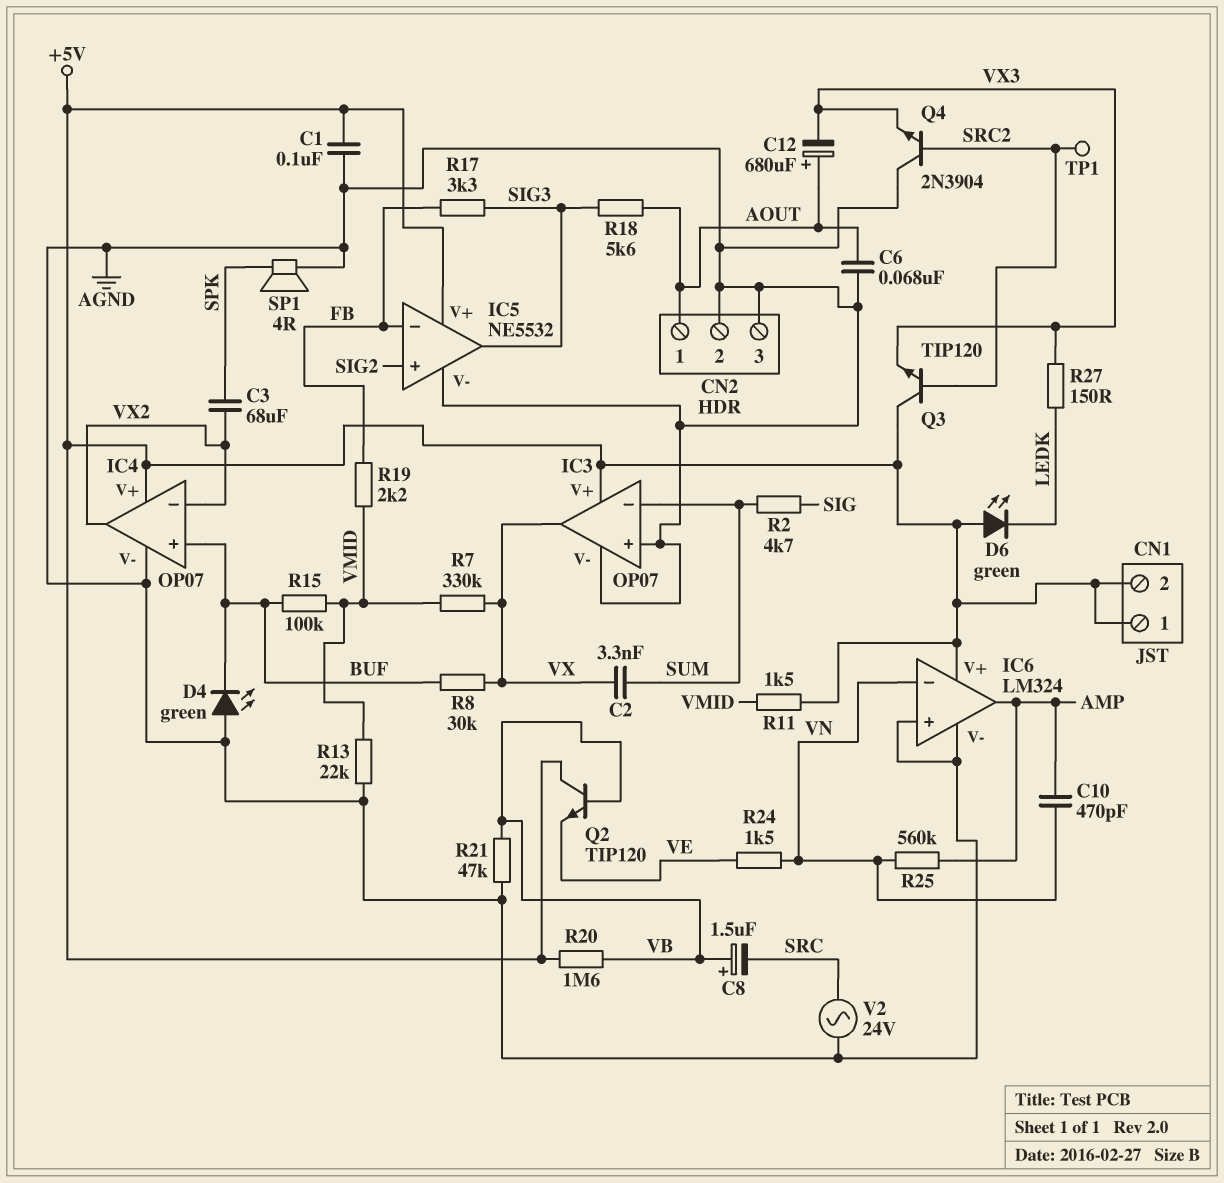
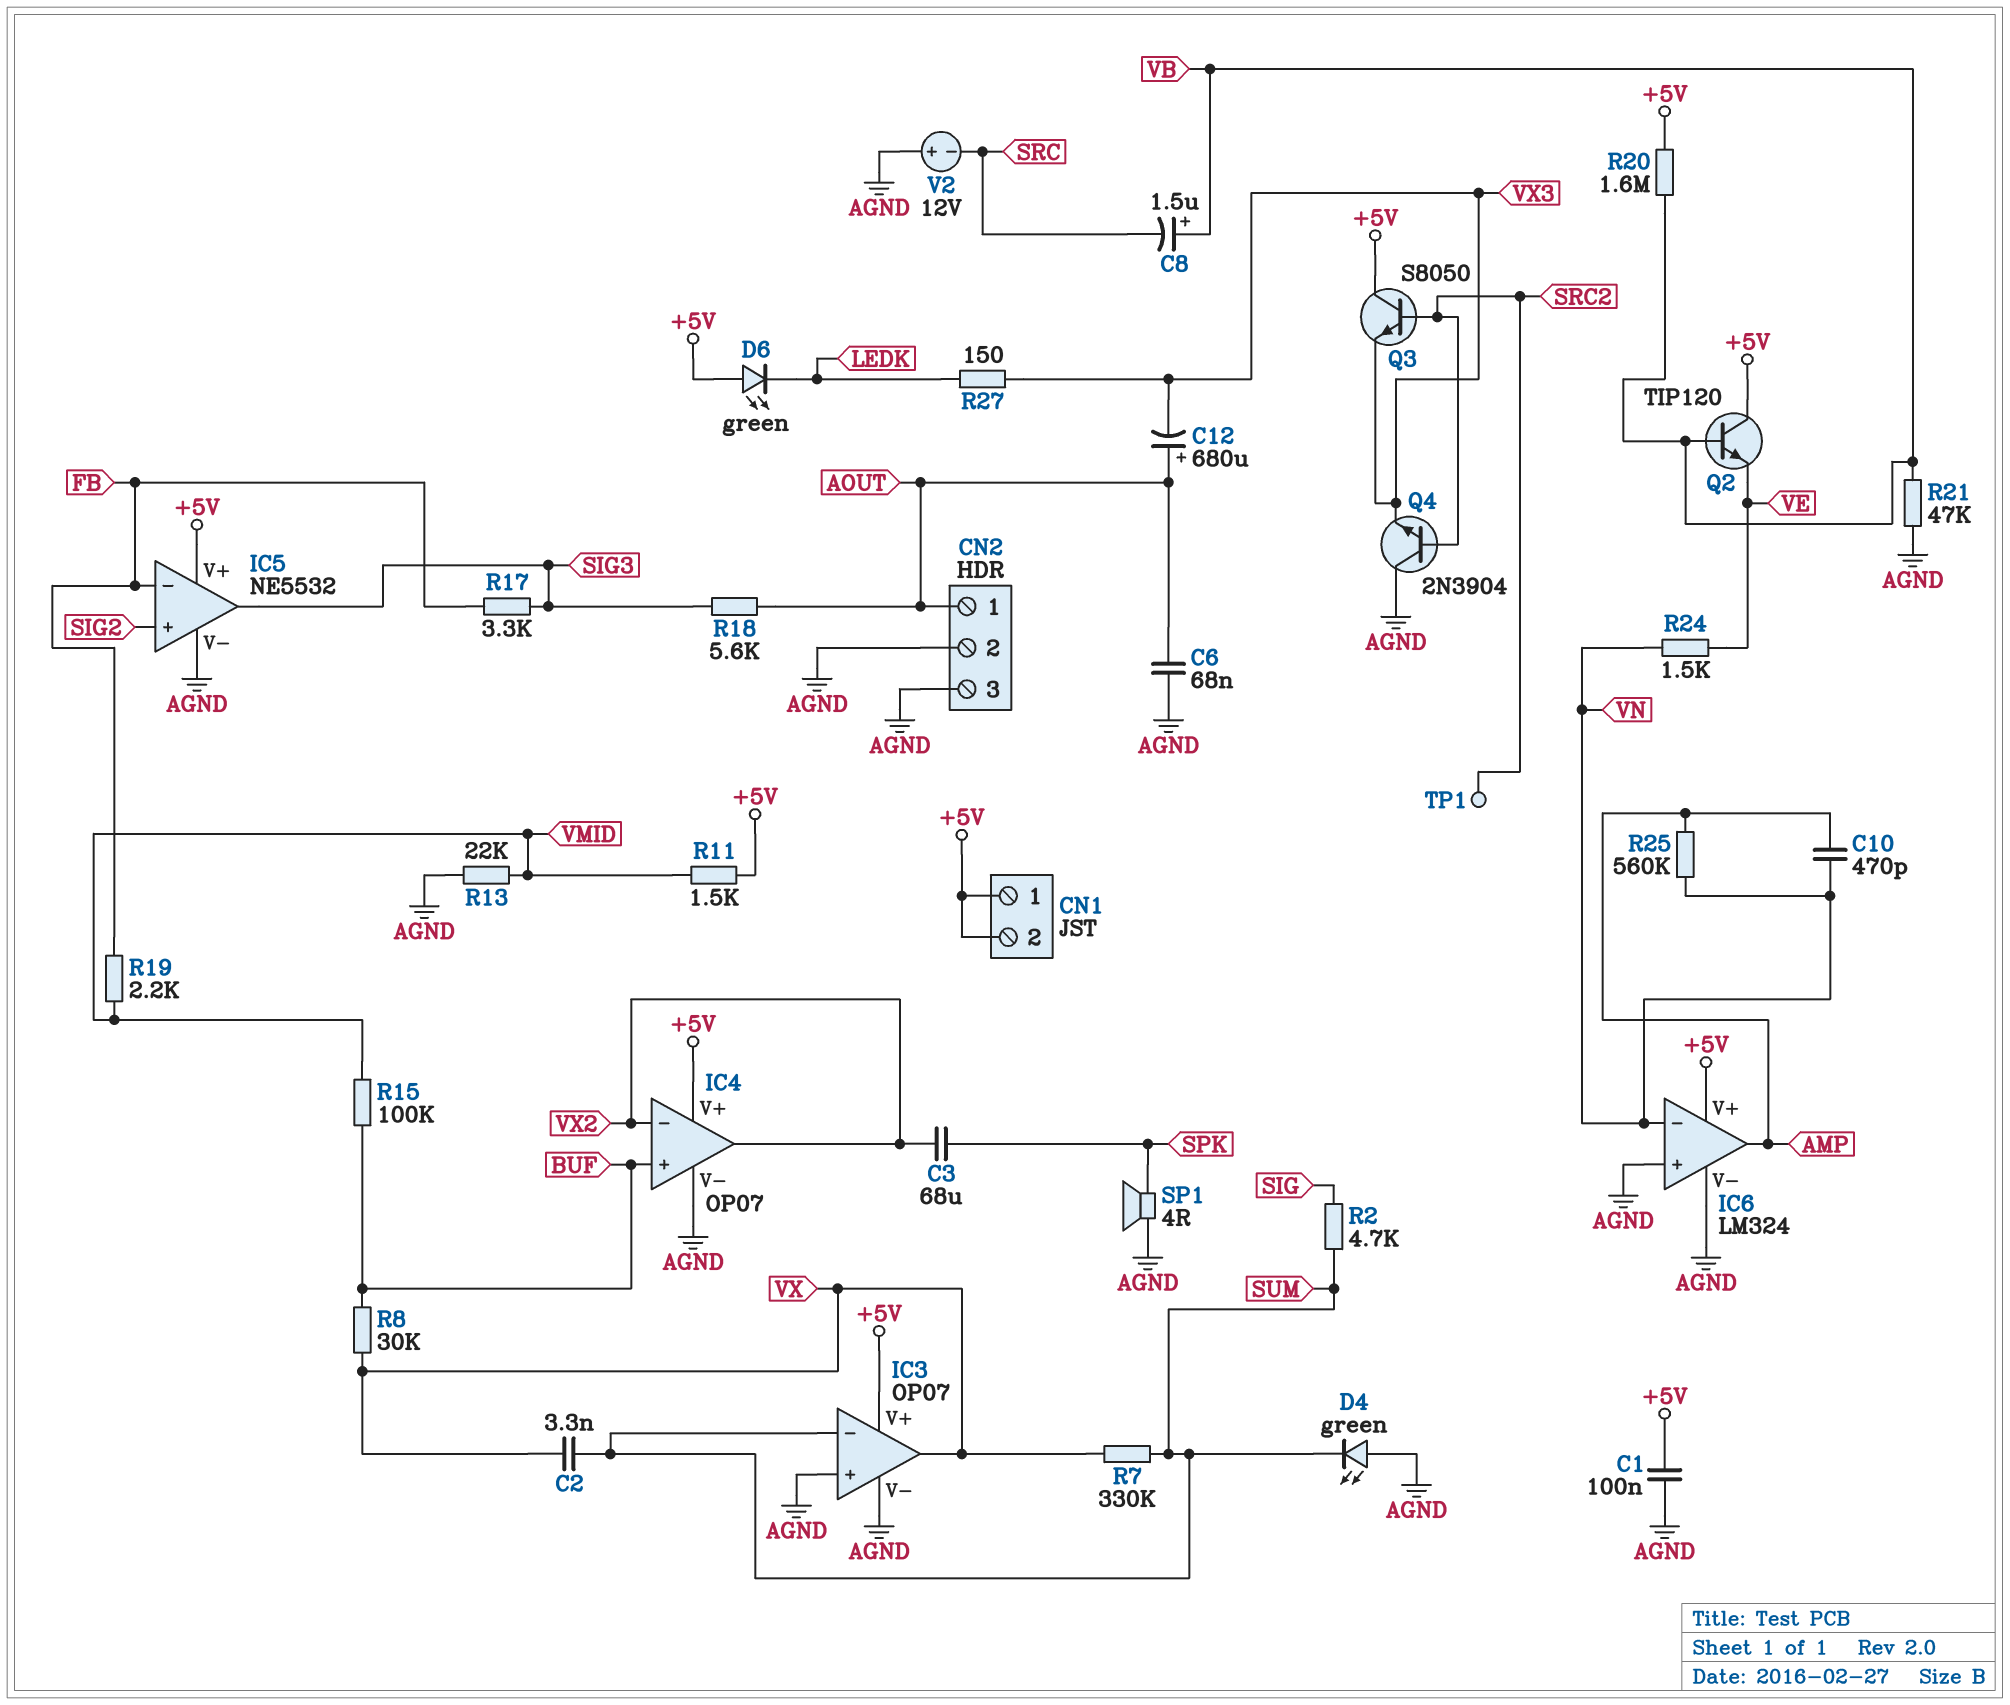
D4: LED green (A AGND, K BUF) -> LED green (A AGND, K SUM)
Q3: NPN TIP120 (B SRC2, C +5V, E VX3) -> NPN S8050 (B SRC2, C +5V, E VX3)
R7: 330k (VMID, VX) -> 330k (SUM, VX)
V2: AC 24V (AGND, SRC) -> 12V (plus AGND, minus SRC)

